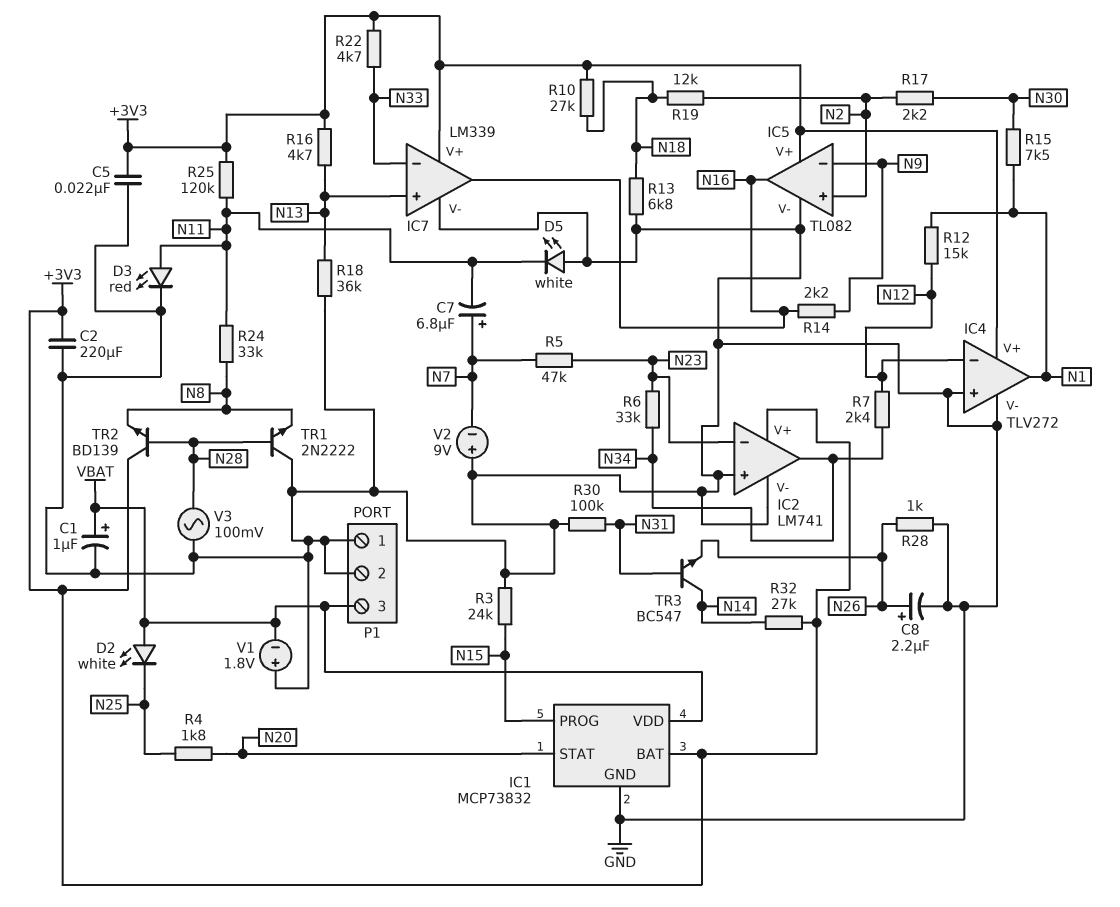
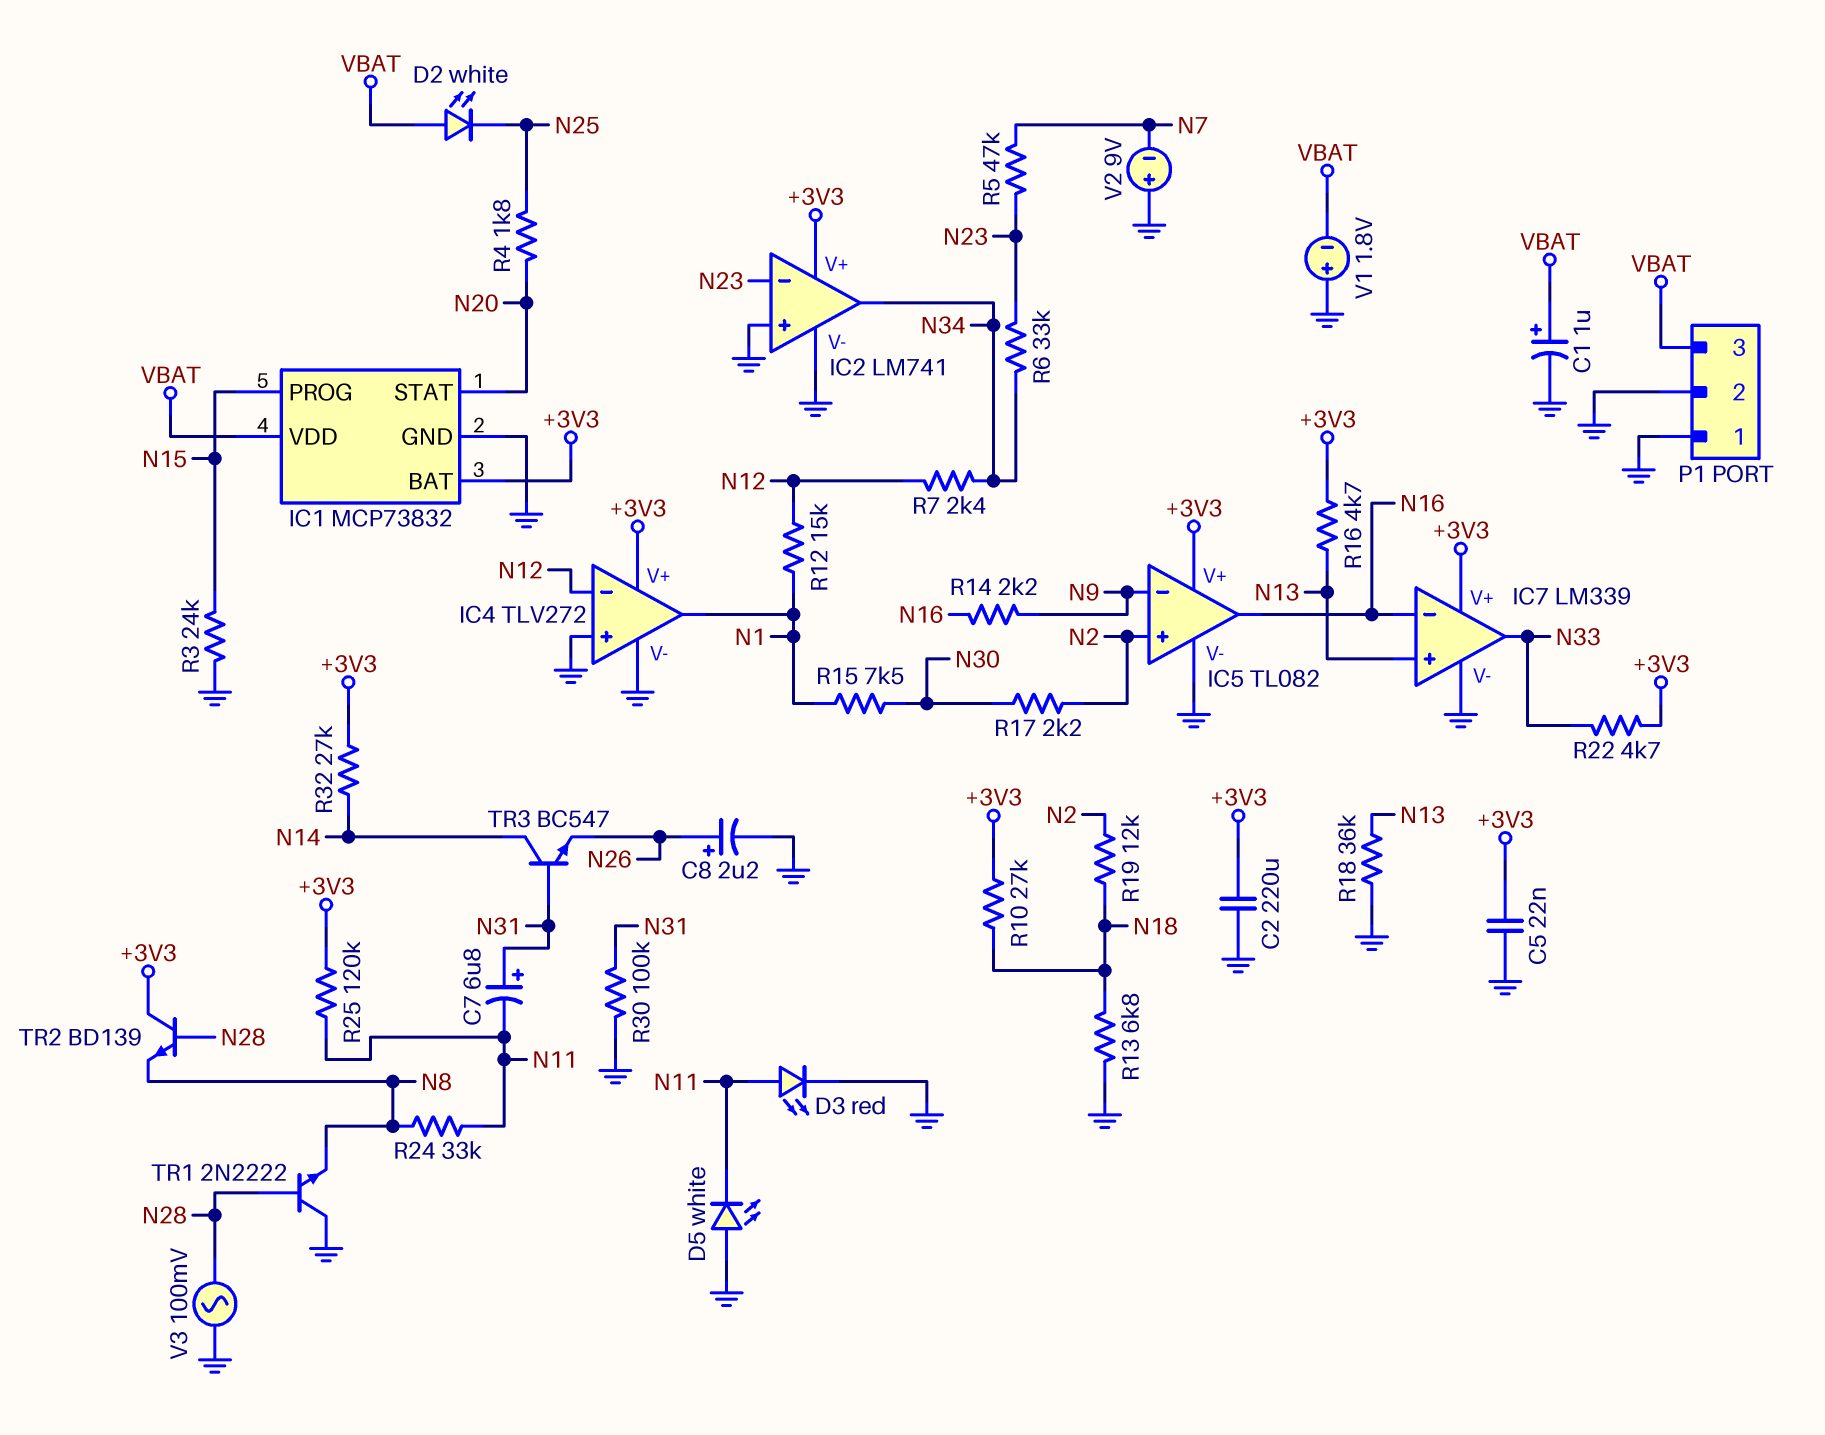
C7: 6.8uF (plus N7, minus N11) -> 6.8uF (plus N31, minus N11)
IC7 pin in-: N33 -> N16
IC7 pin out: N16 -> N33
R28: 1k (GND, N26) -> none

